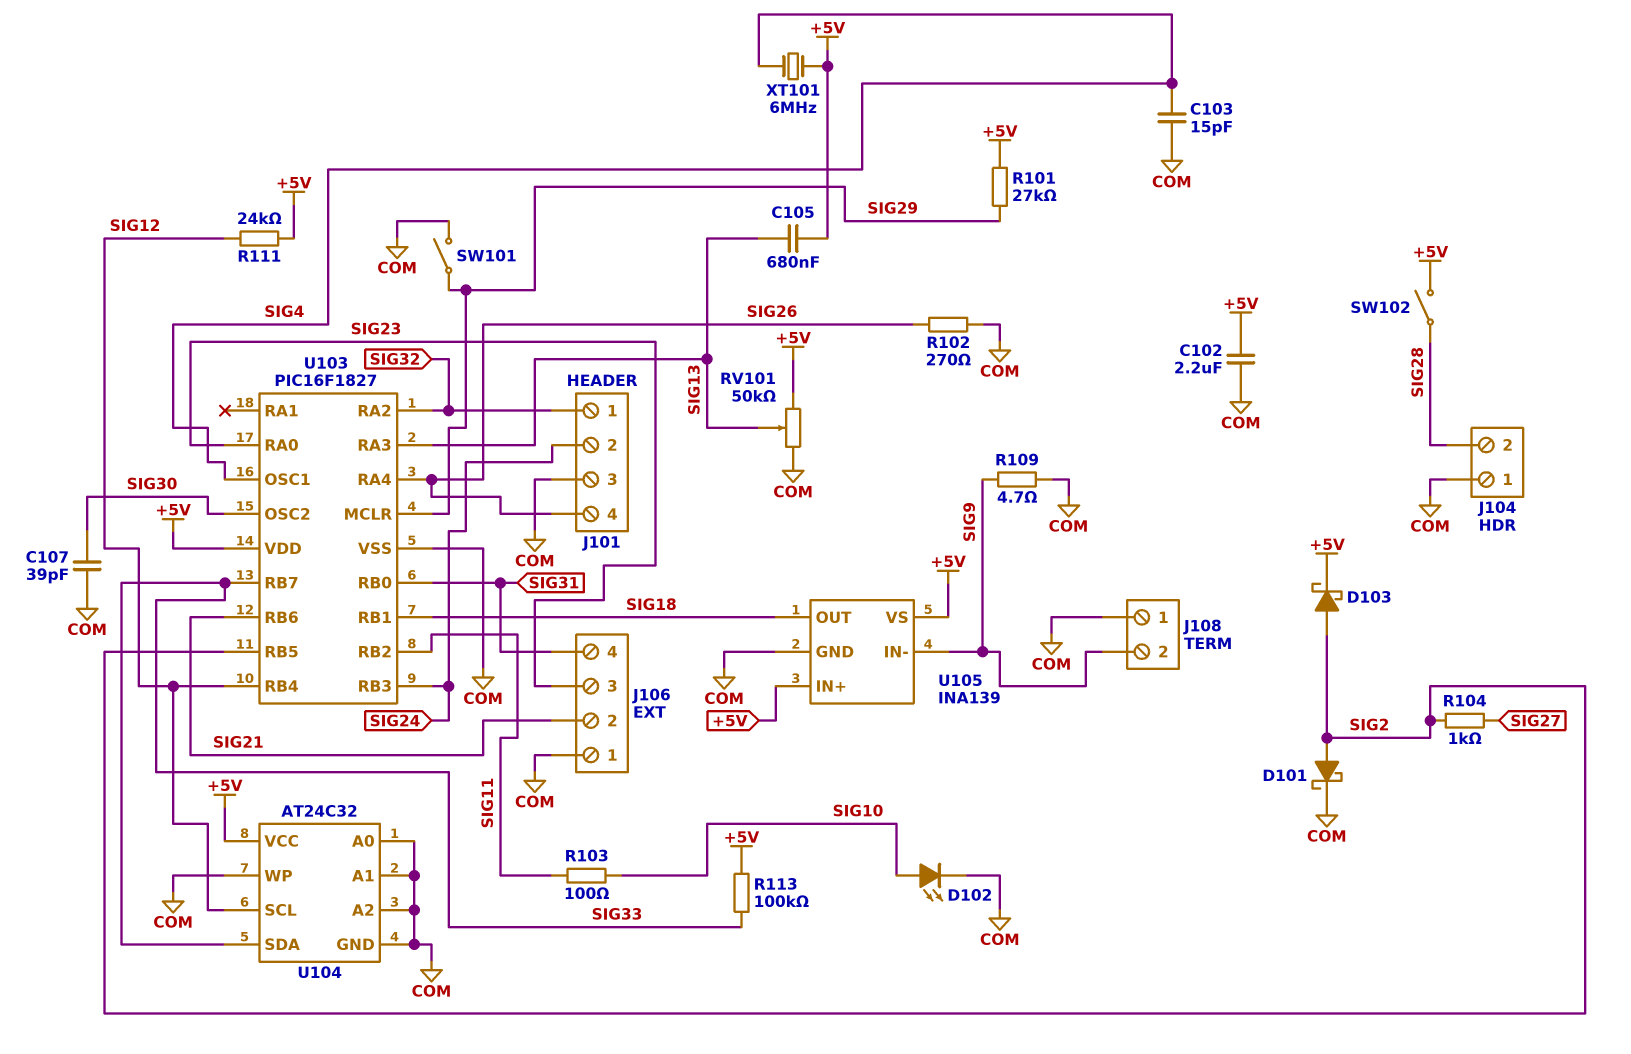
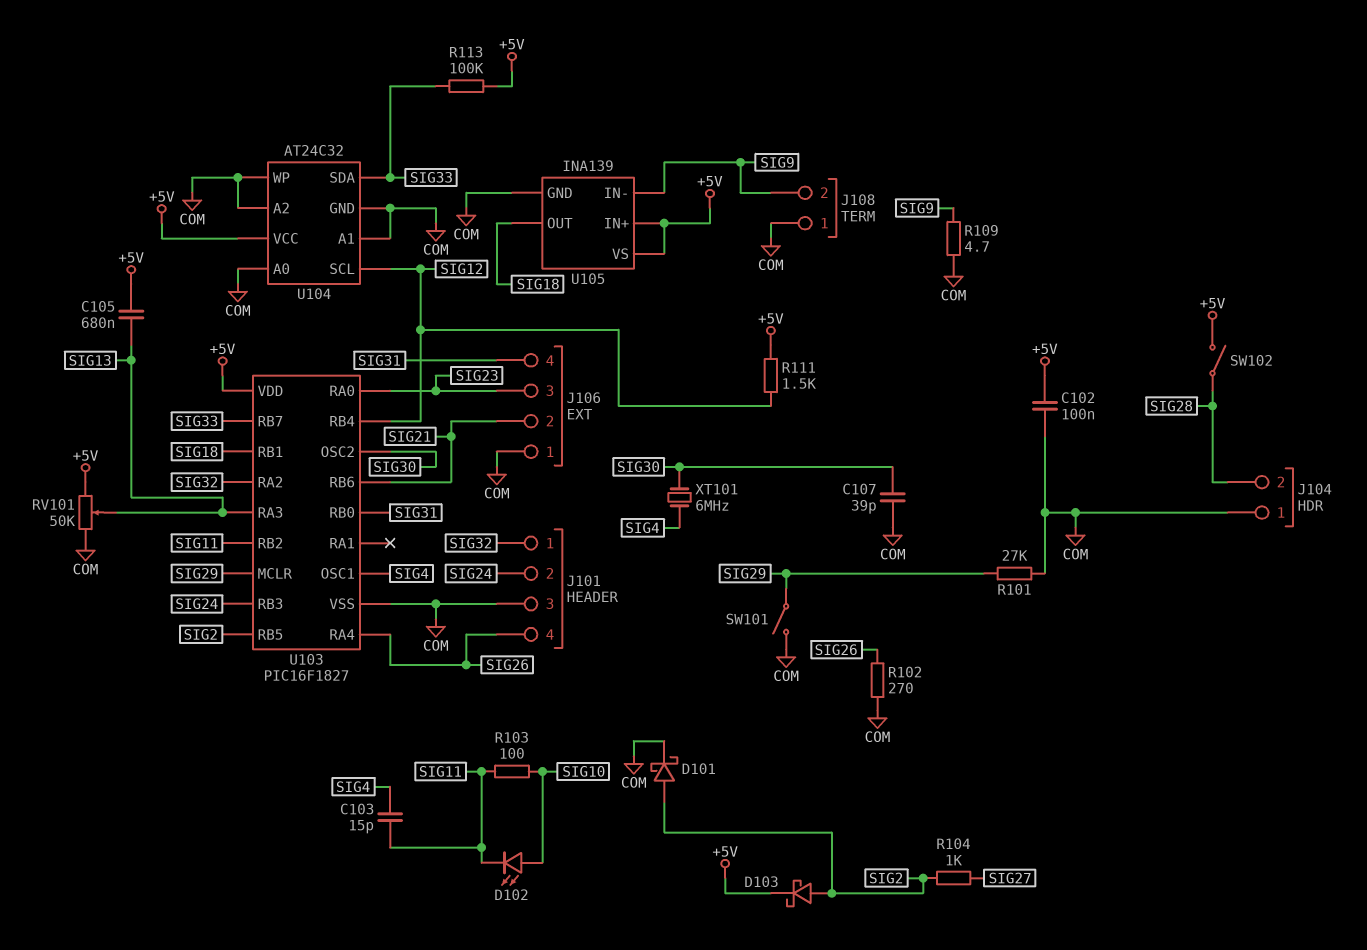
C102: 2.2uF (+5V, COM) -> 100nF (+5V, COM)
C103: 15pF (COM, SIG4) -> 15pF (SIG4, SIG11)
D102: LED (A SIG10, K COM) -> LED (A SIG10, K SIG11)
R101: 27k (+5V, SIG29) -> 27k (COM, SIG29)
R111: 24k (+5V, SIG12) -> 1.5k (+5V, SIG12)
XT101: 6MHz (+5V, SIG4) -> 6MHz (SIG4, SIG30)

